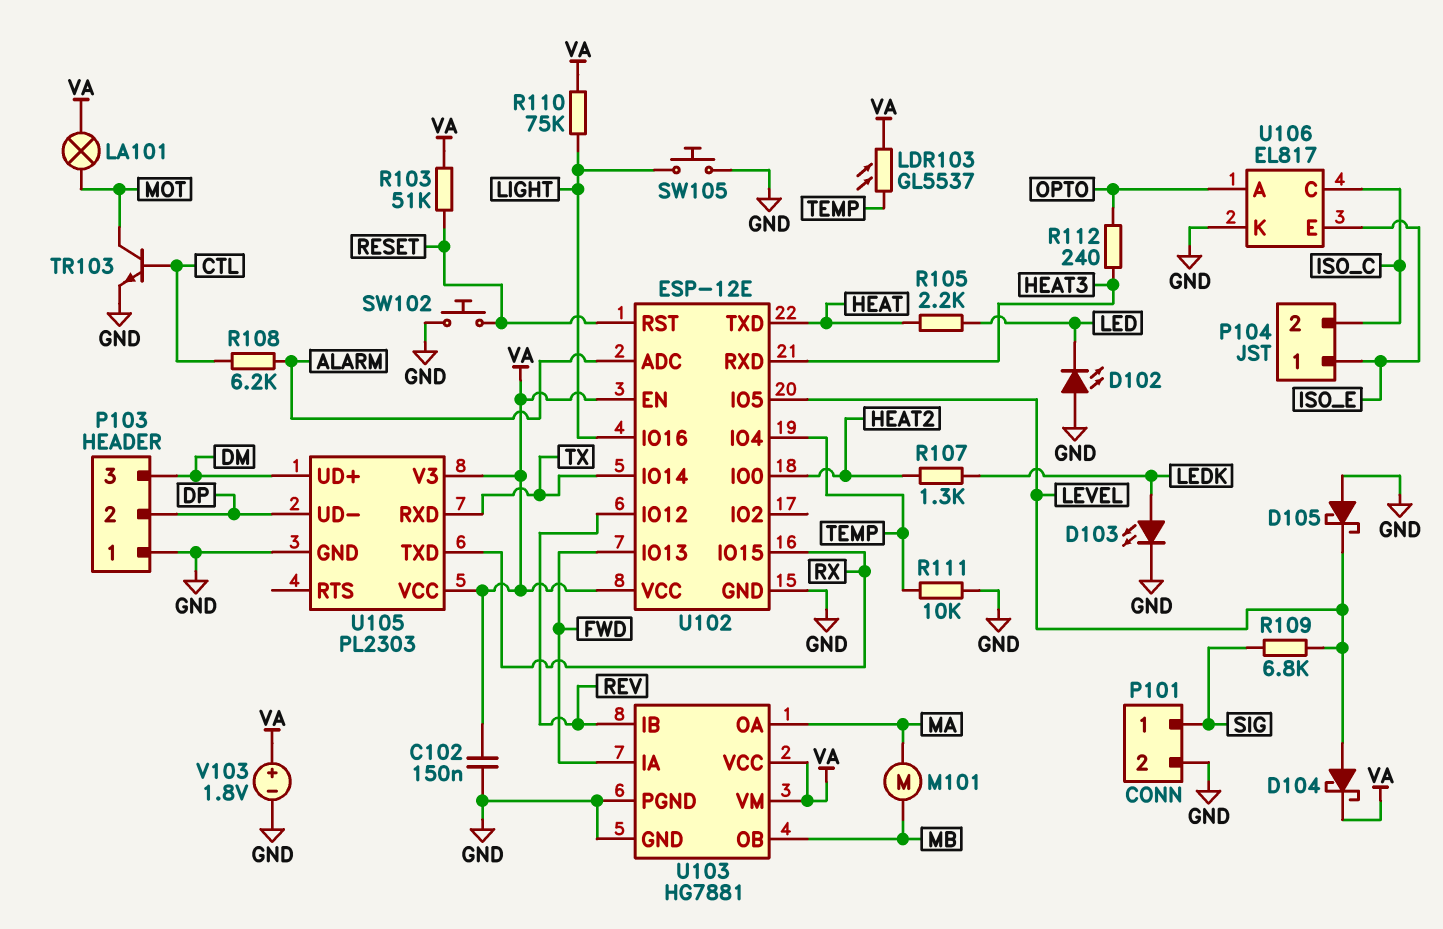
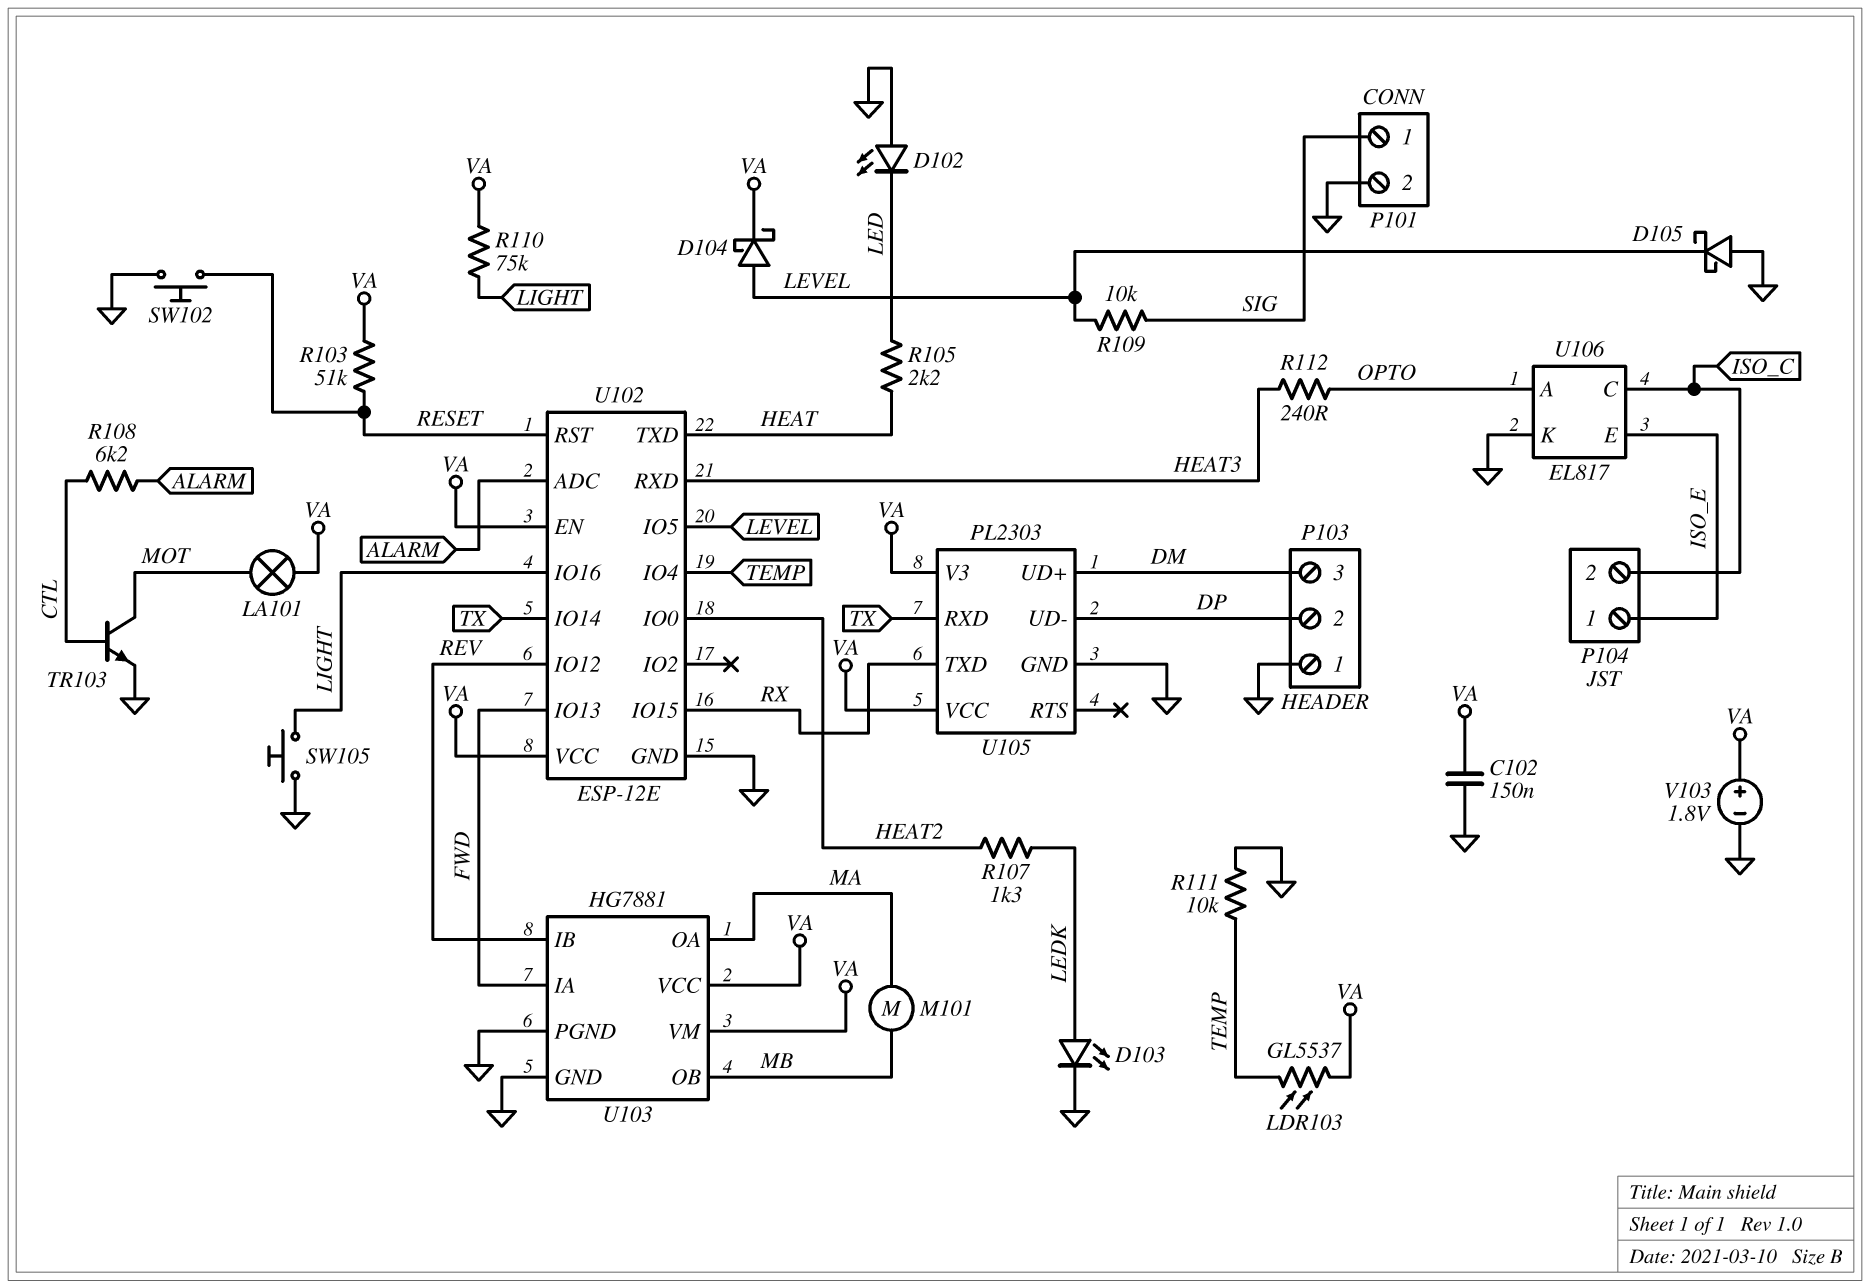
R109: 6.8k (LEVEL, SIG) -> 10k (LEVEL, SIG)

